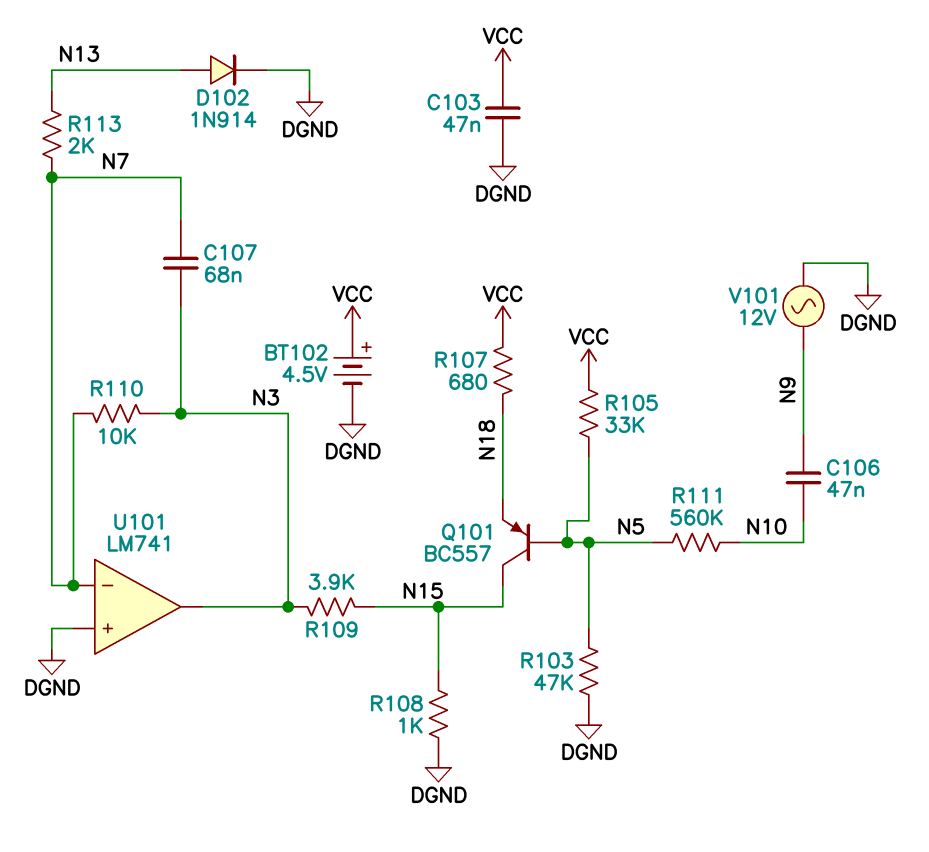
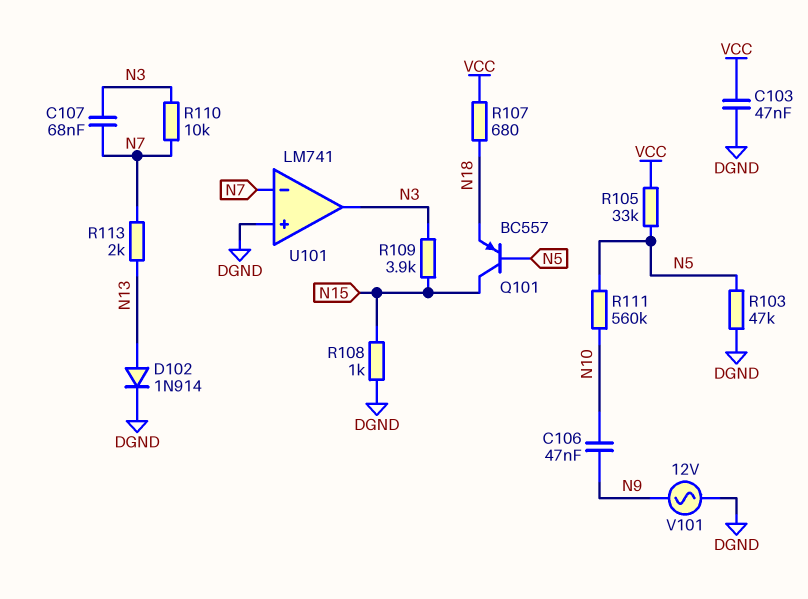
BT102: 4.5V (plus VCC, minus DGND) -> none

